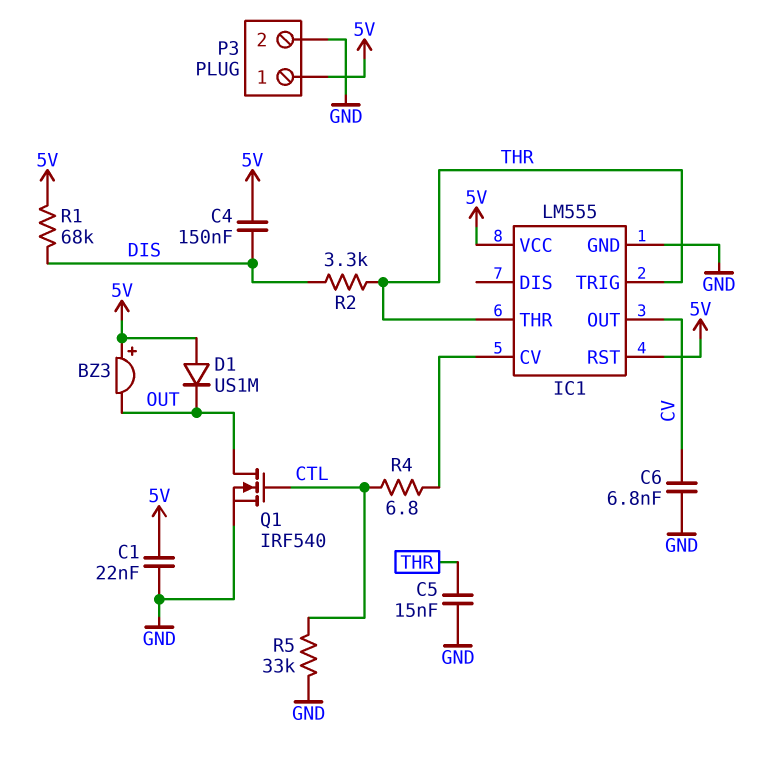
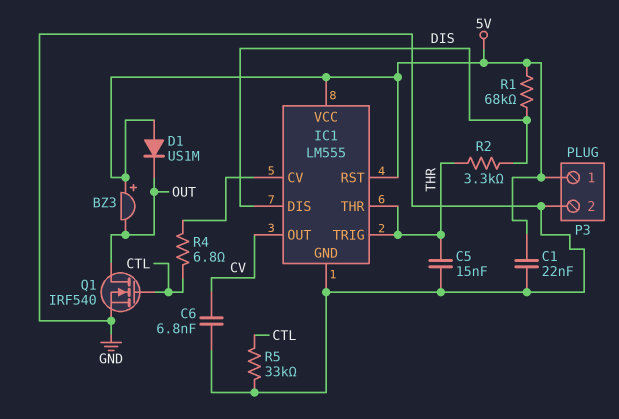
C4: 150nF (5V, DIS) -> none
IC1 pin DIS: none -> DIS

